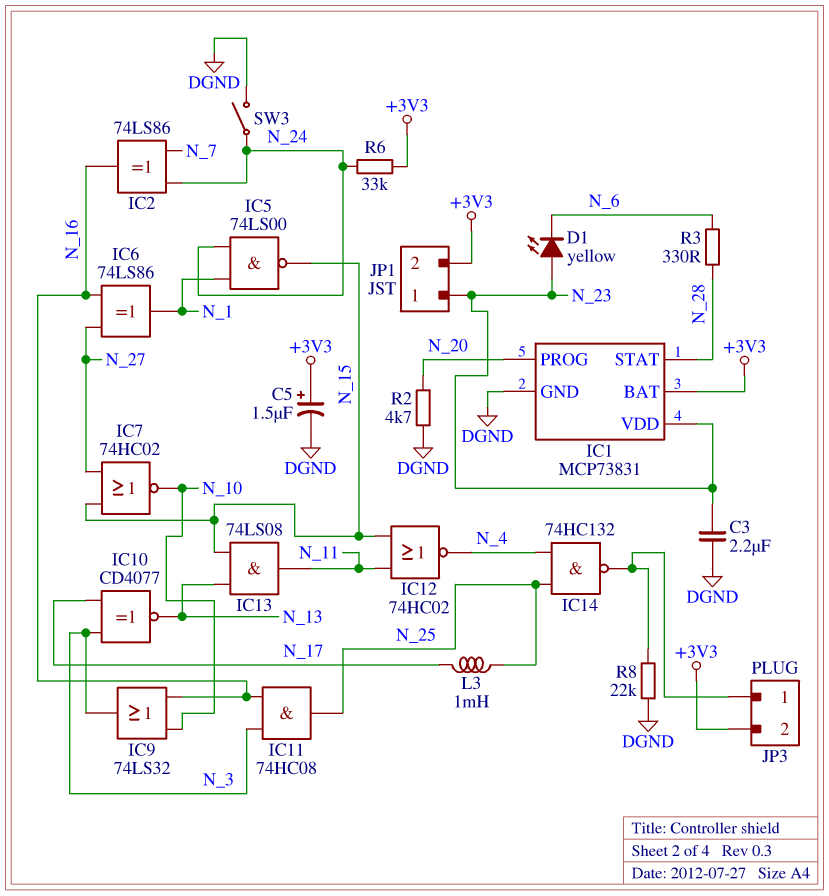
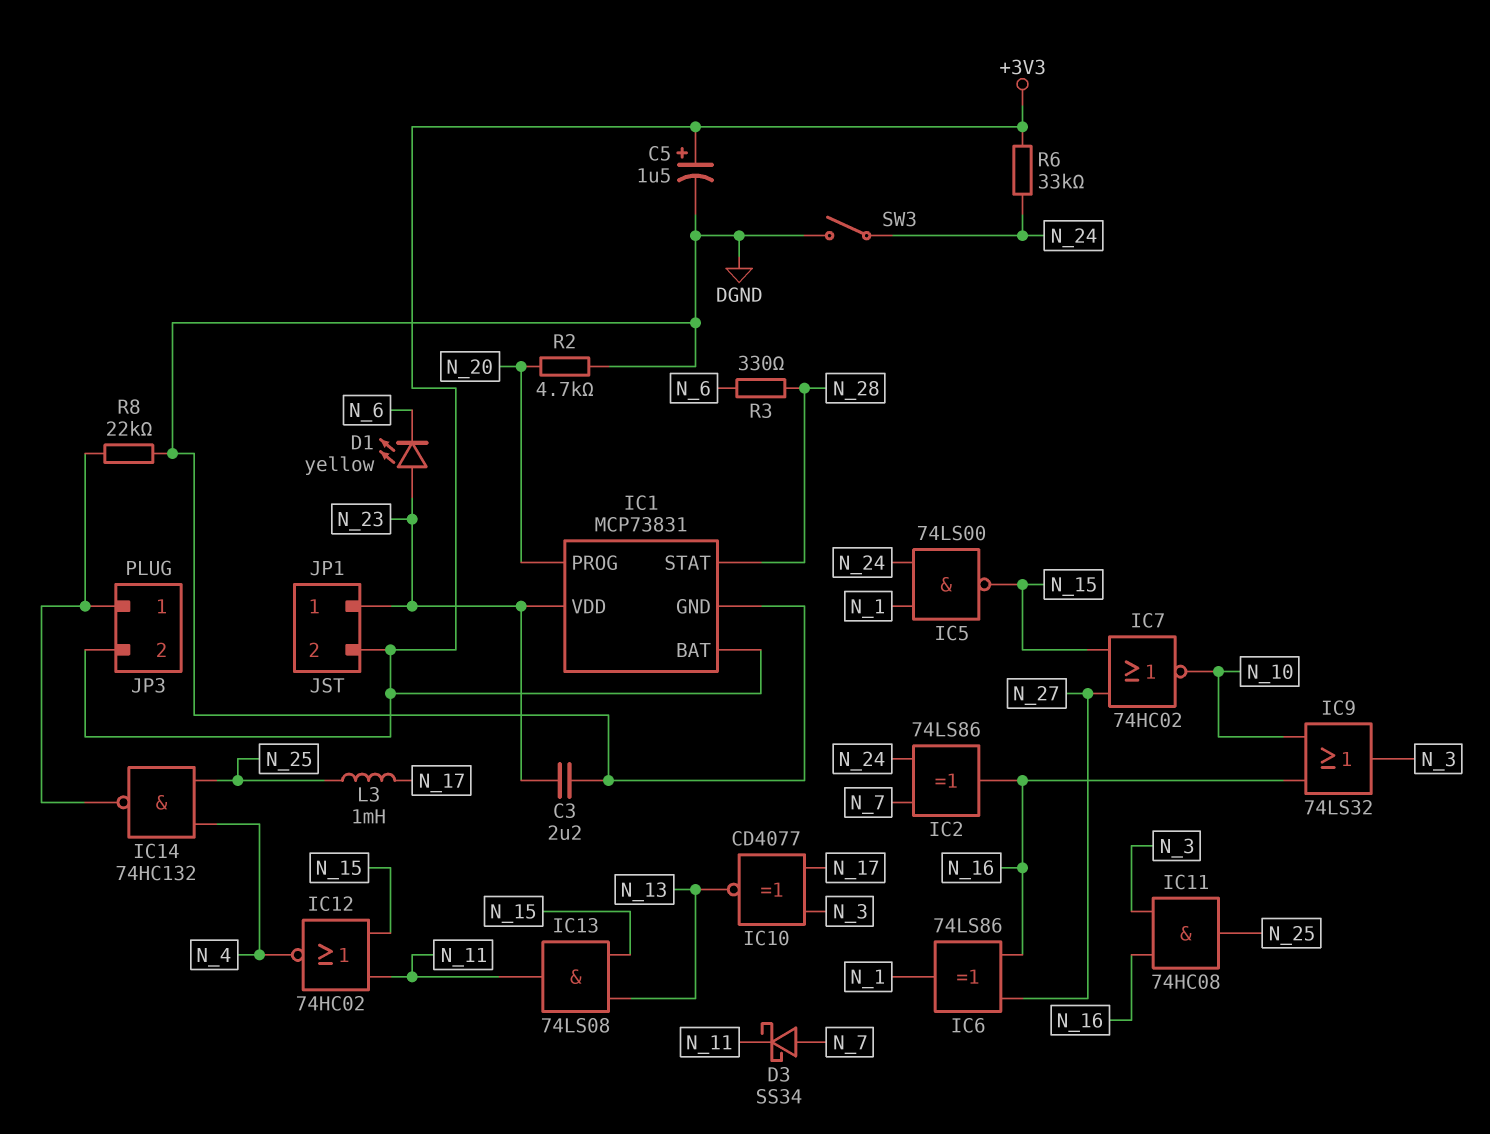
D3: none -> schottky SS34 (A N_7, K N_11)

